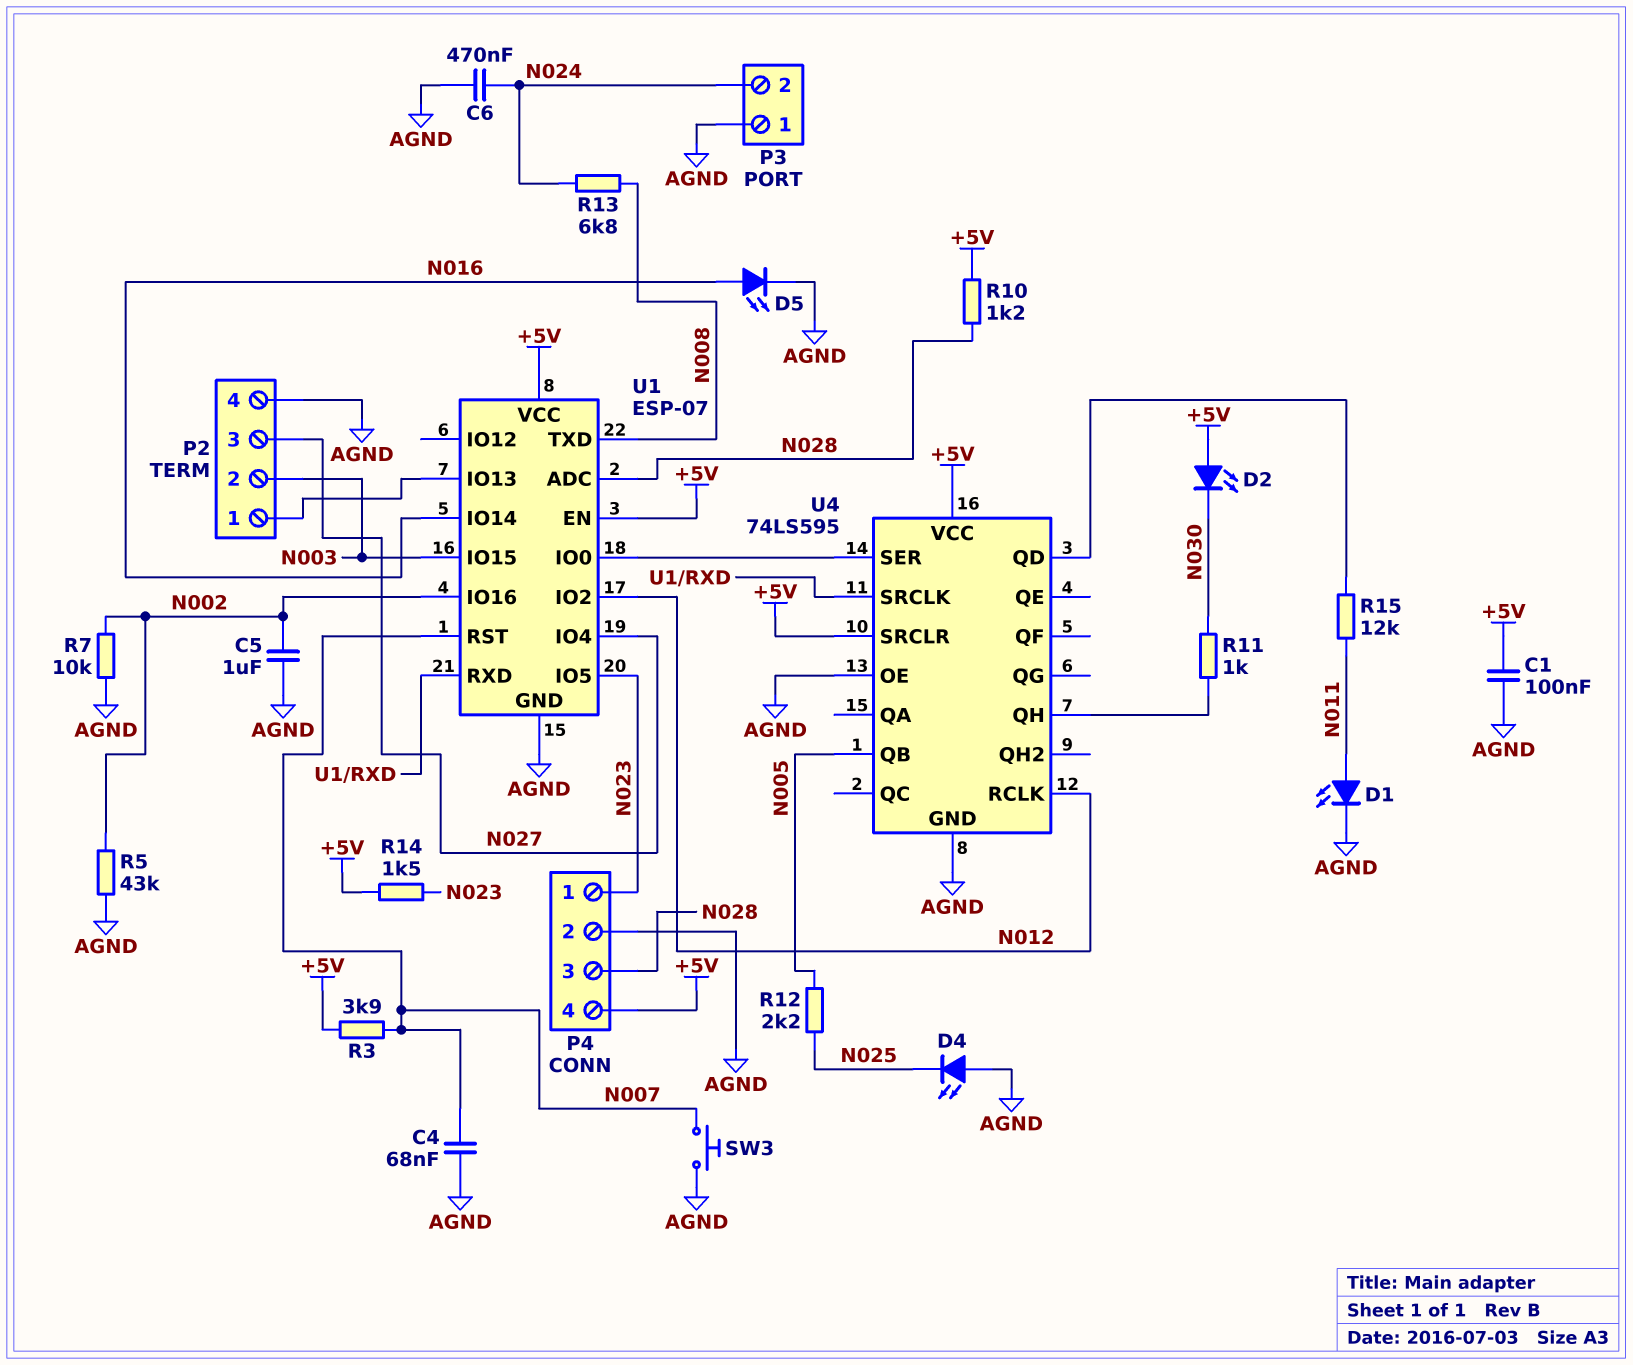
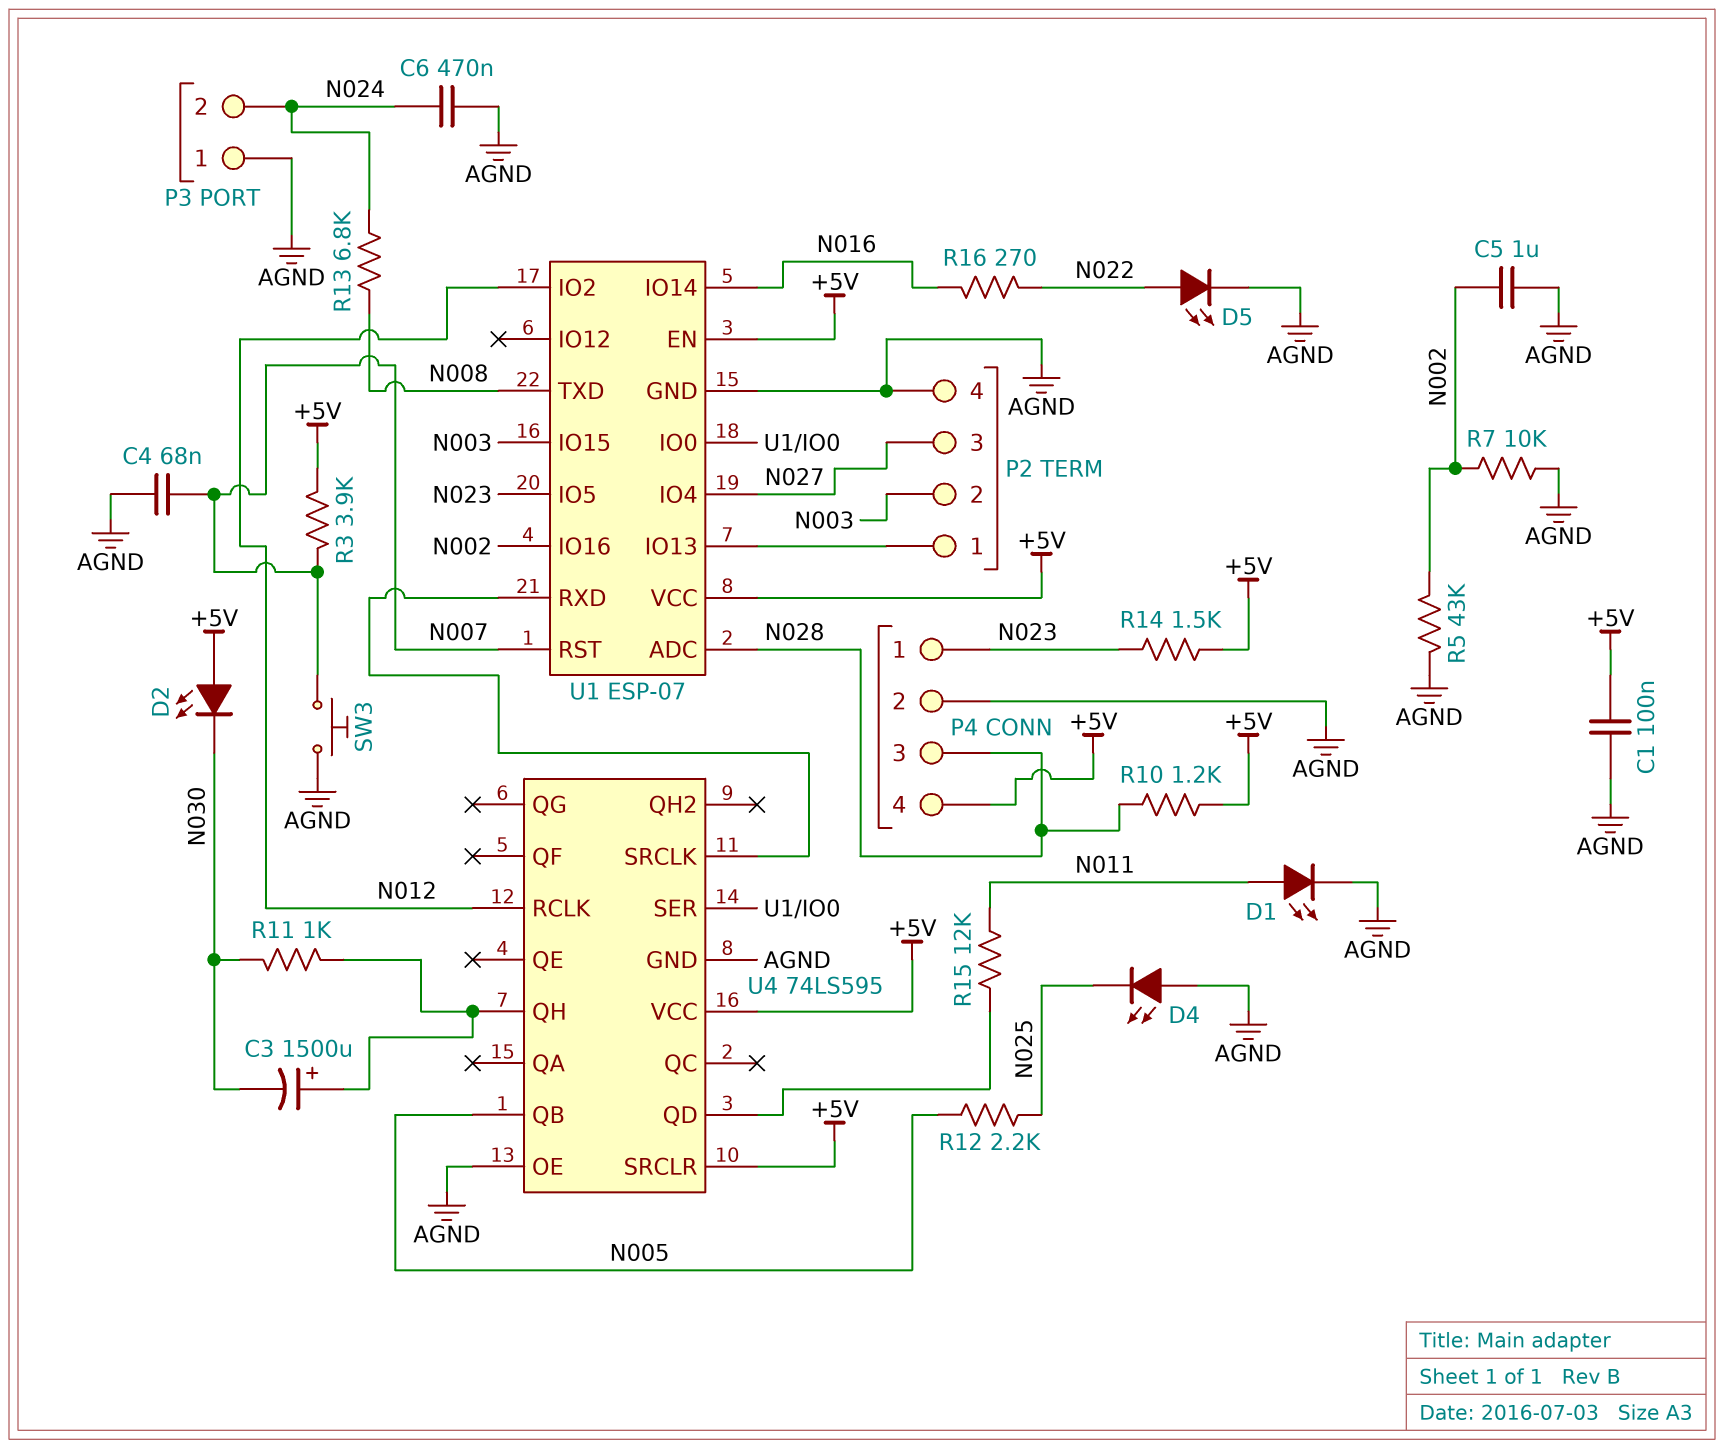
C3: none -> 1500uF (plus U4/QH, minus N030)
D5: LED (A N016, K AGND) -> LED (A N022, K AGND)
R16: none -> 270 (N016, N022)

